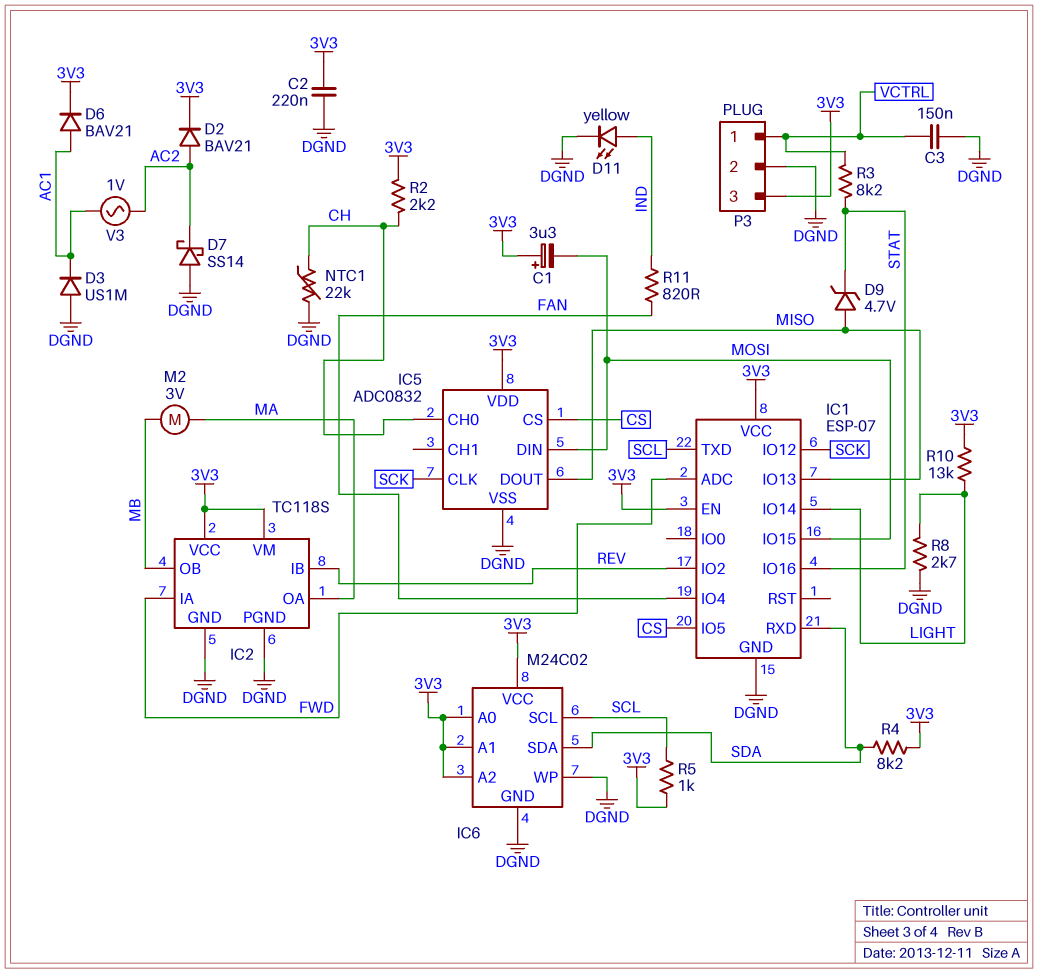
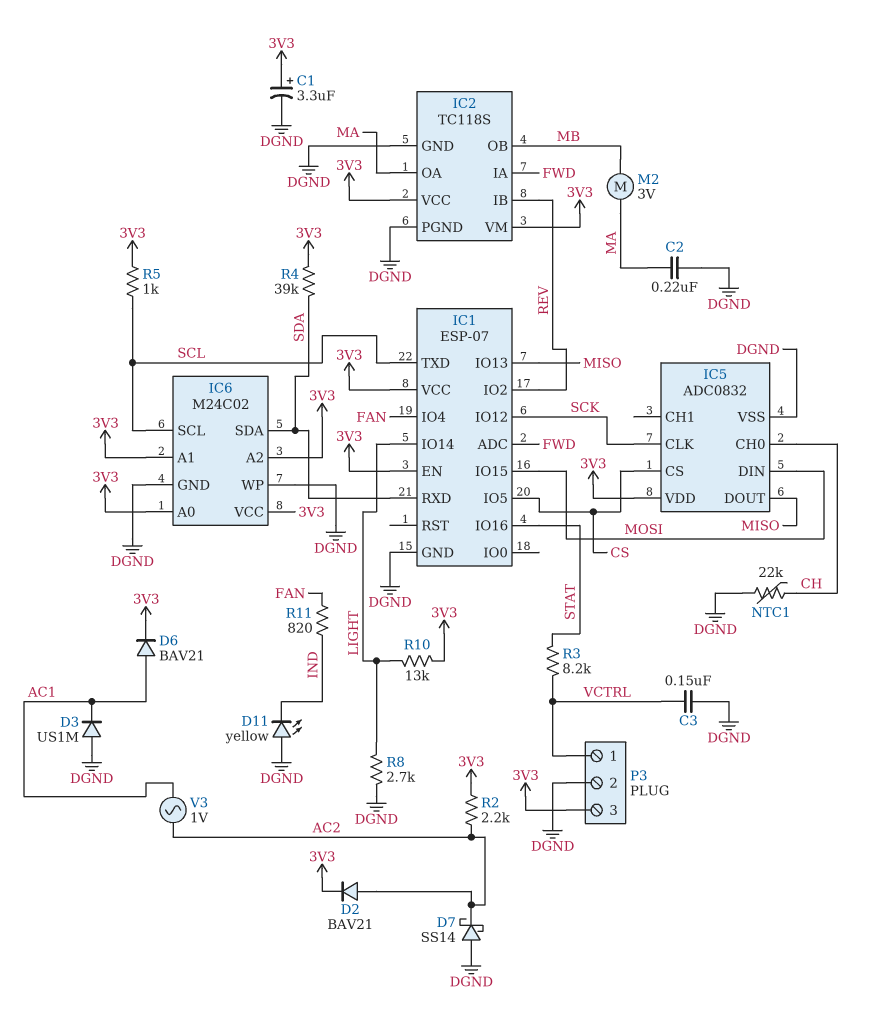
C1: 3.3uF (plus 3V3, minus MOSI) -> 3.3uF (plus 3V3, minus DGND)
C2: 220nF (3V3, DGND) -> 220nF (DGND, MA)
D9: zener 4.7V (A MISO, K STAT) -> none
D11: LED yellow (A IND, K DGND) -> LED yellow (A DGND, K IND)
R2: 2.2k (3V3, CH) -> 2.2k (3V3, AC2)
R4: 8.2k (3V3, SDA) -> 39k (3V3, SDA)

